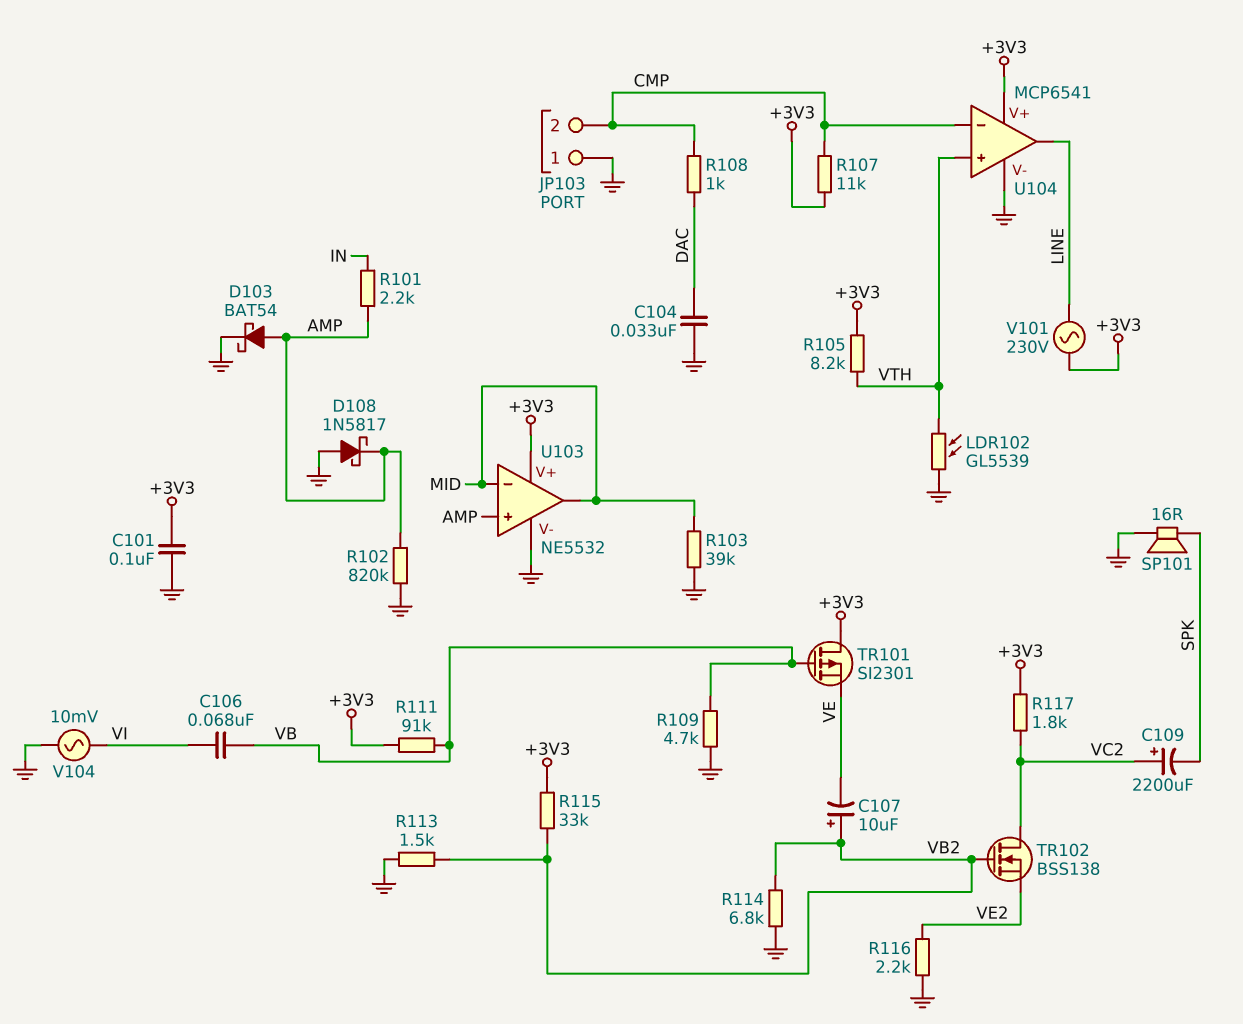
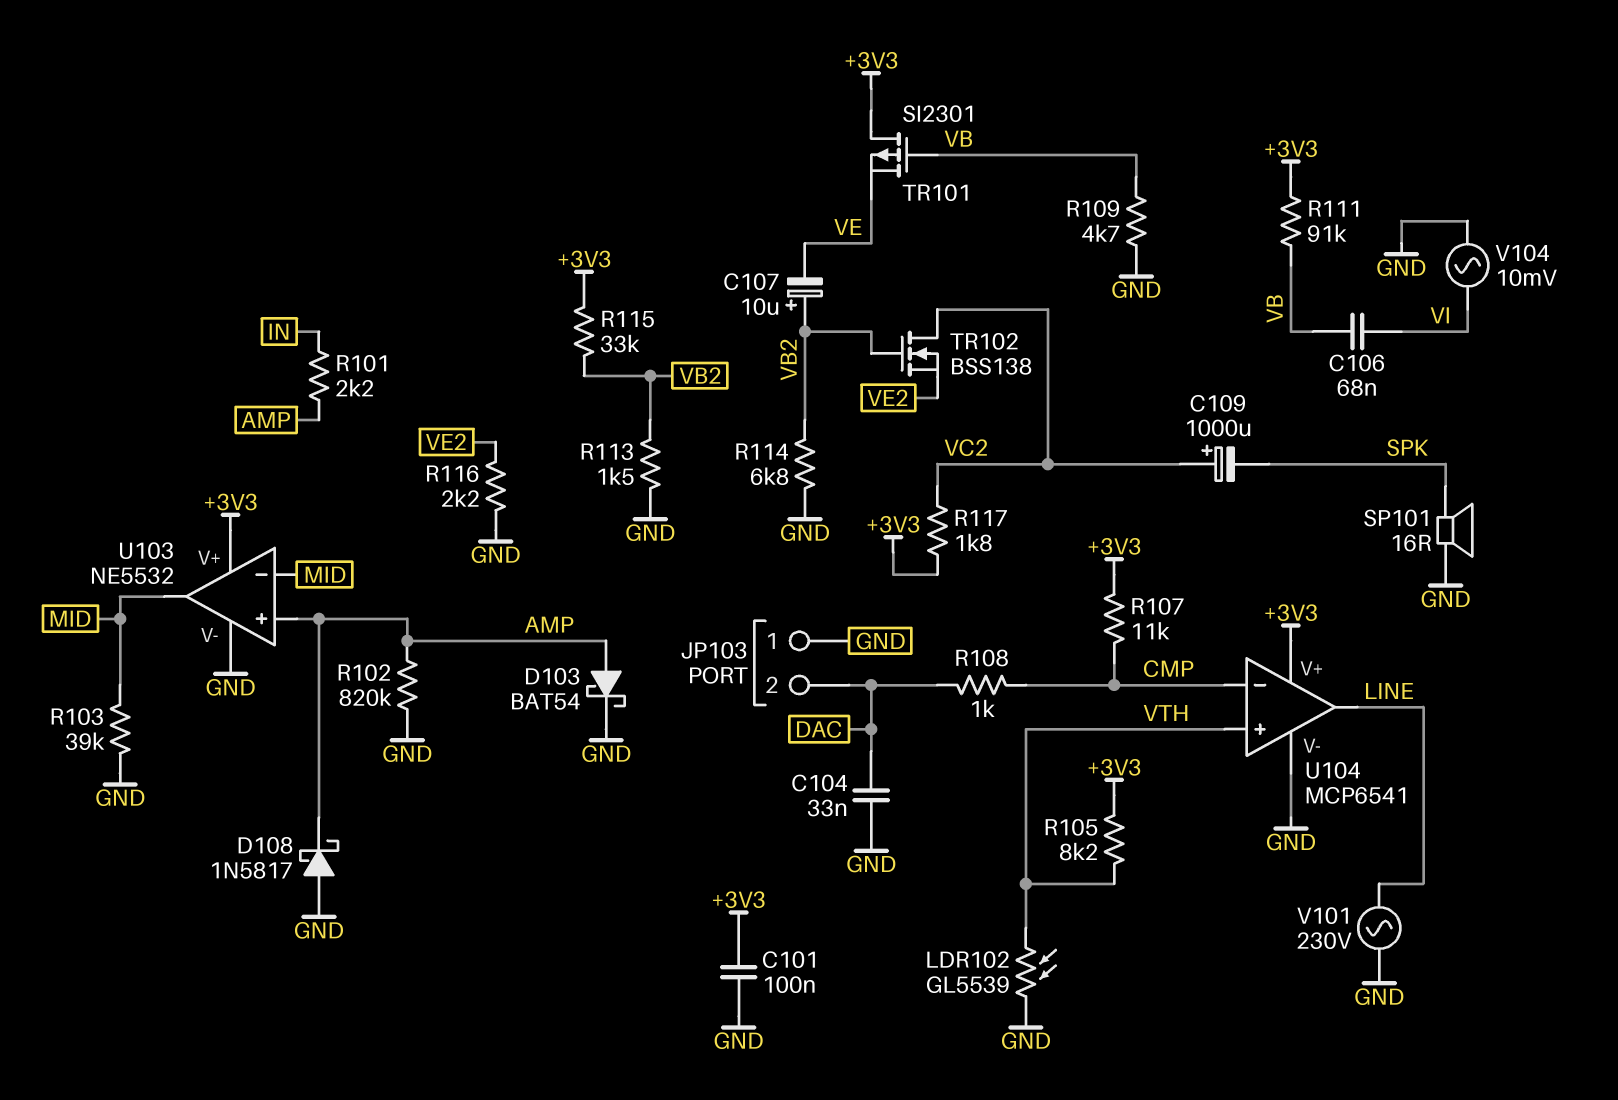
C109: 2200uF (plus VC2, minus SPK) -> 1000uF (plus VC2, minus SPK)
JP103 pin 2: CMP -> DAC
V101: AC 230V (+3V3, LINE) -> AC 230V (GND, LINE)

